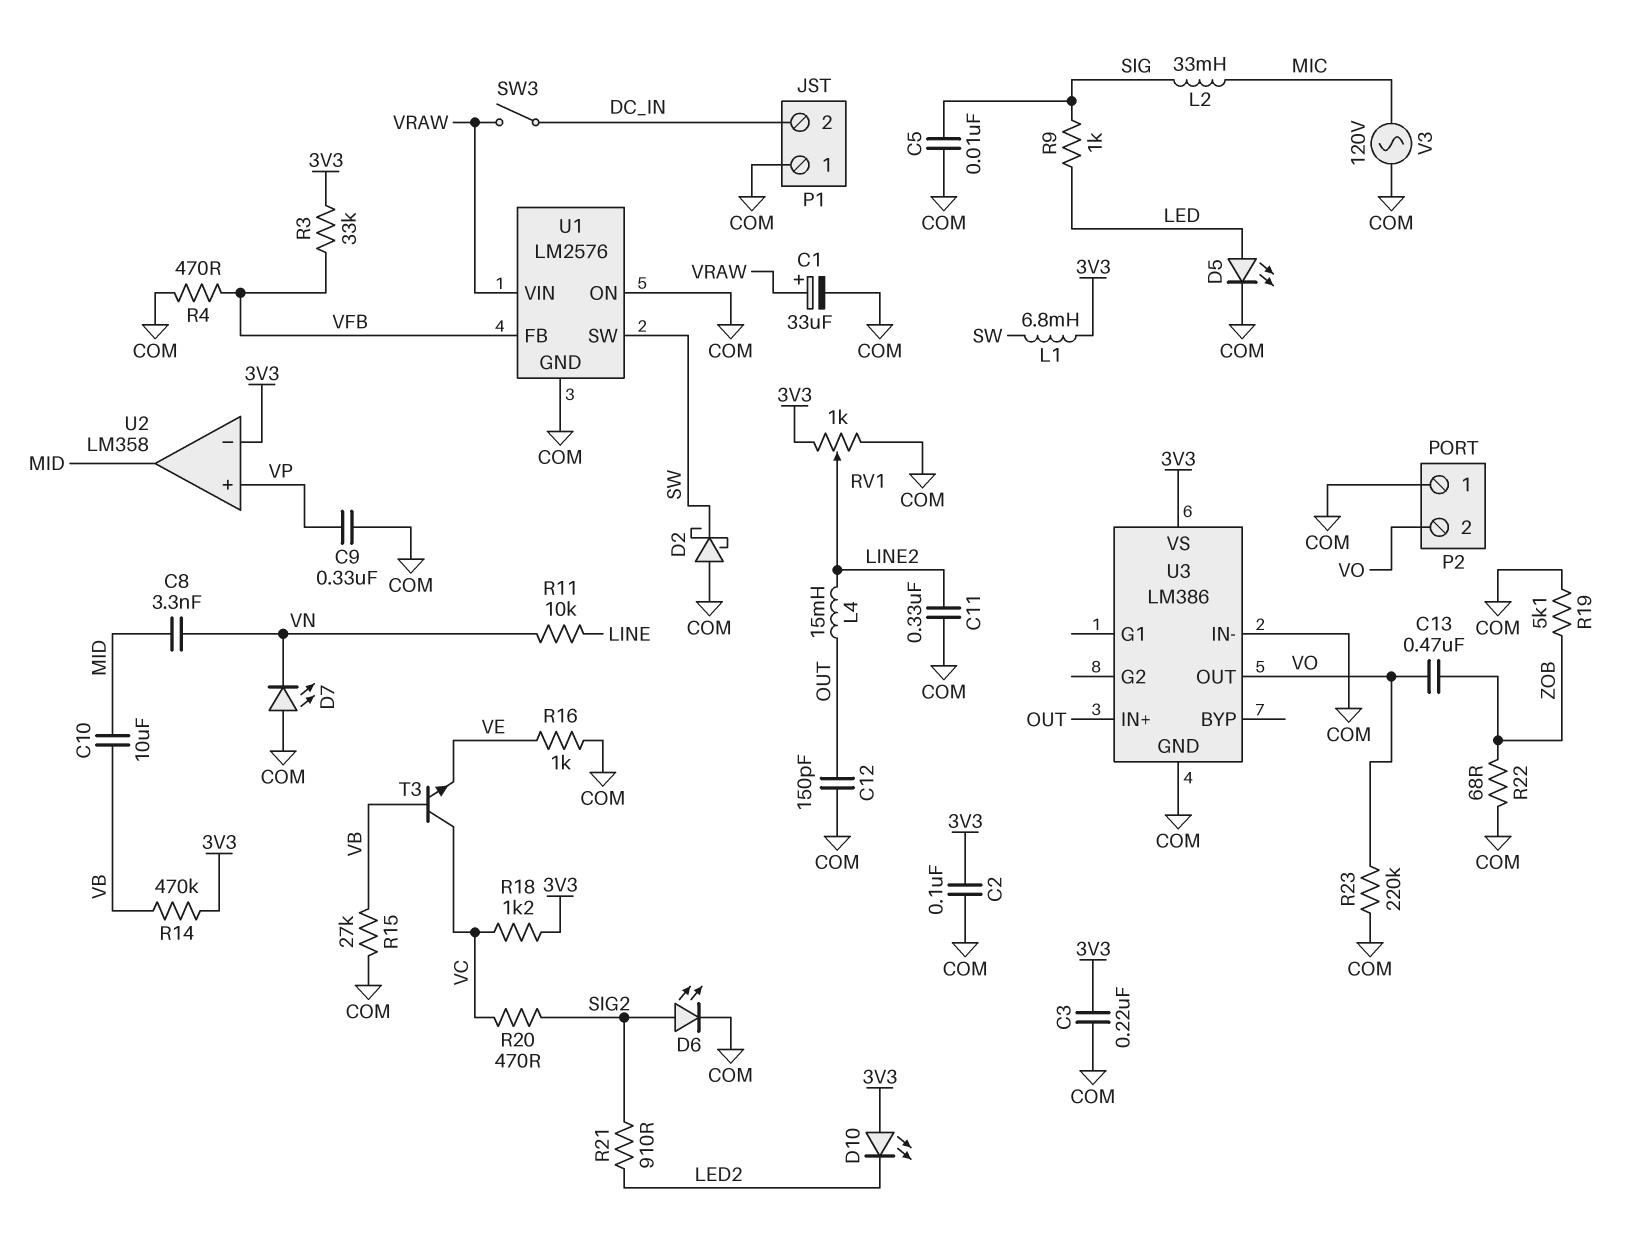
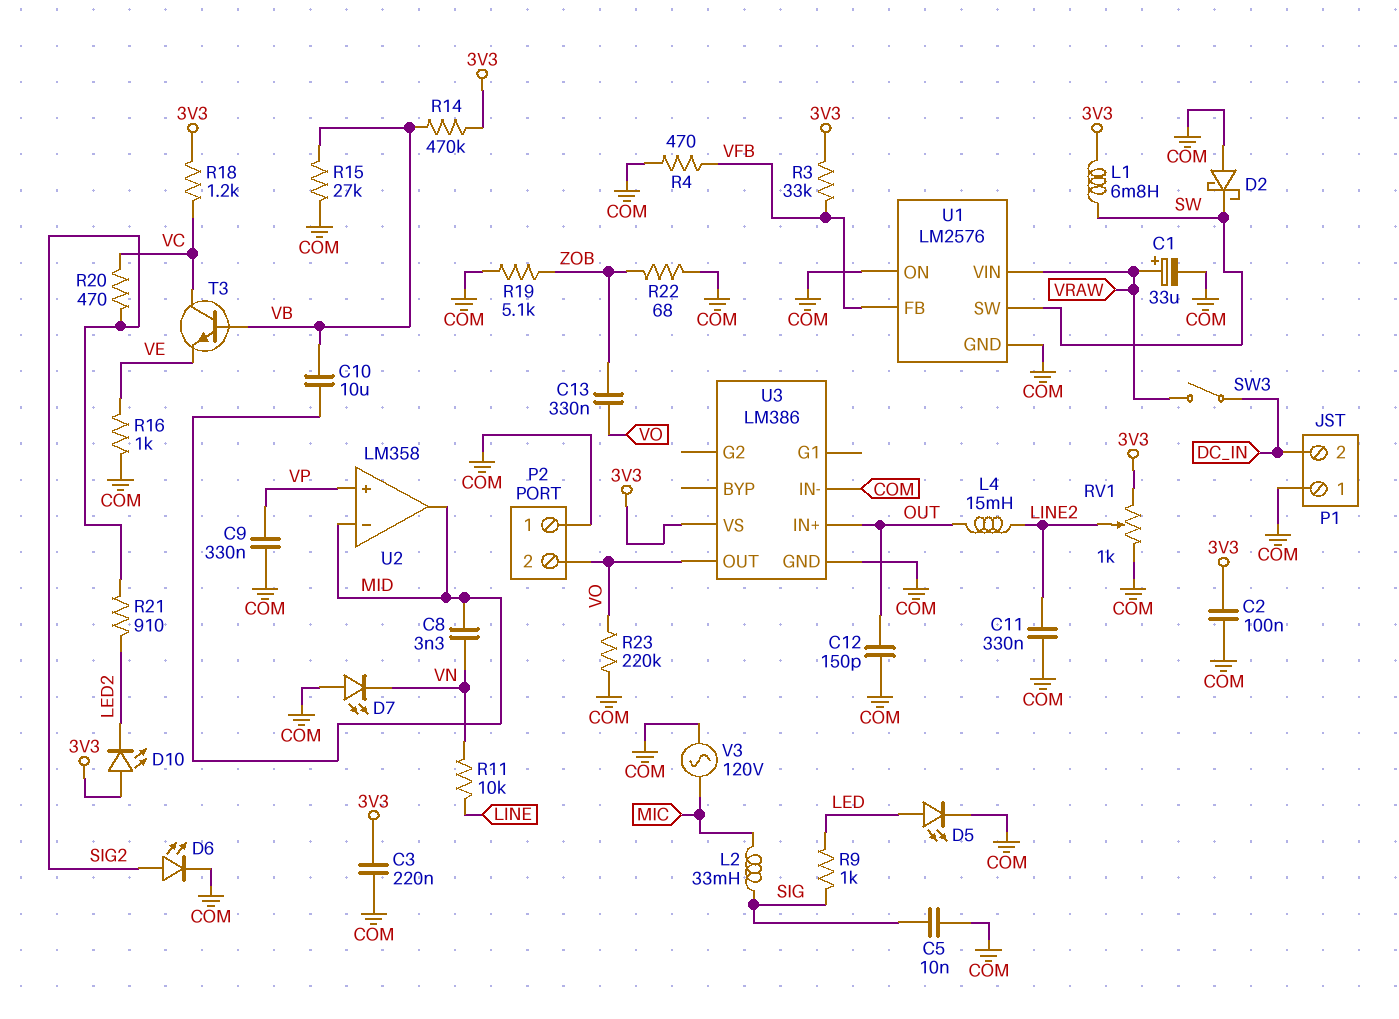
C13: 470nF (VO, ZOB) -> 330nF (VO, ZOB)
U2 pin in-: 3V3 -> MID

